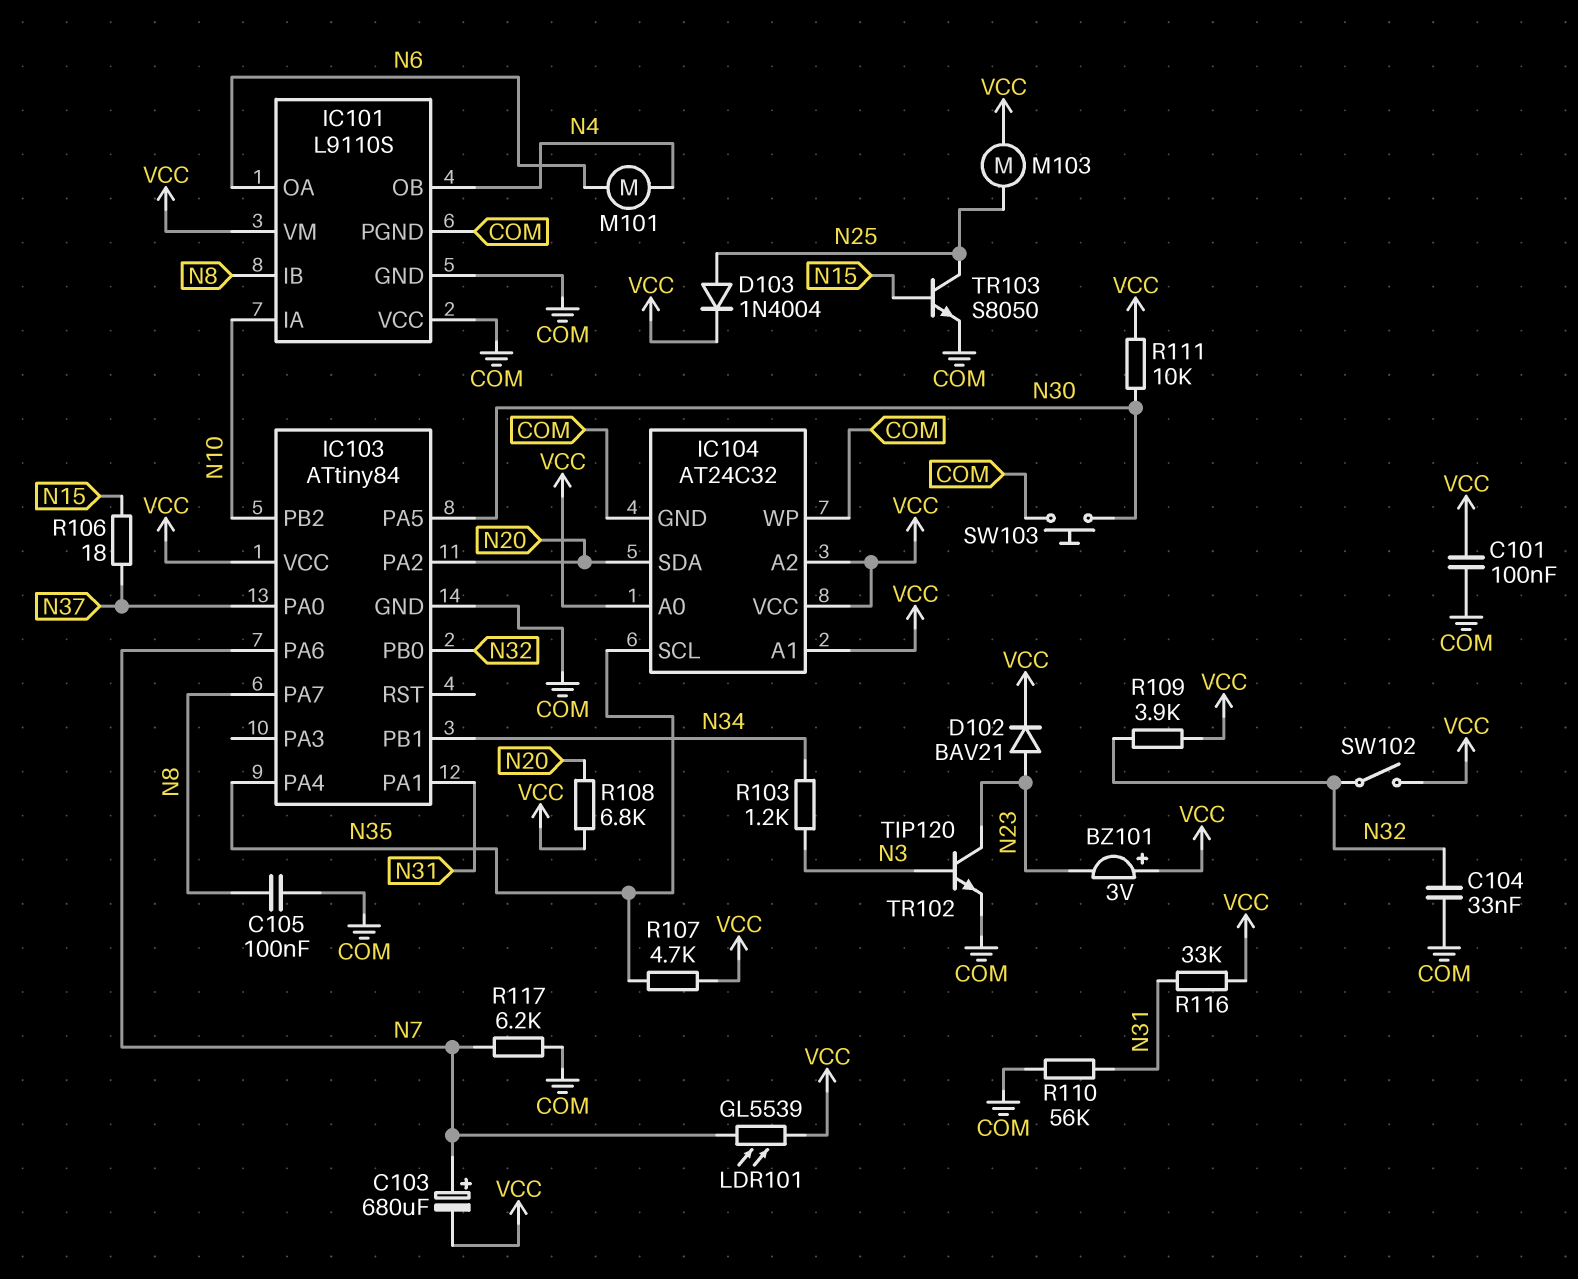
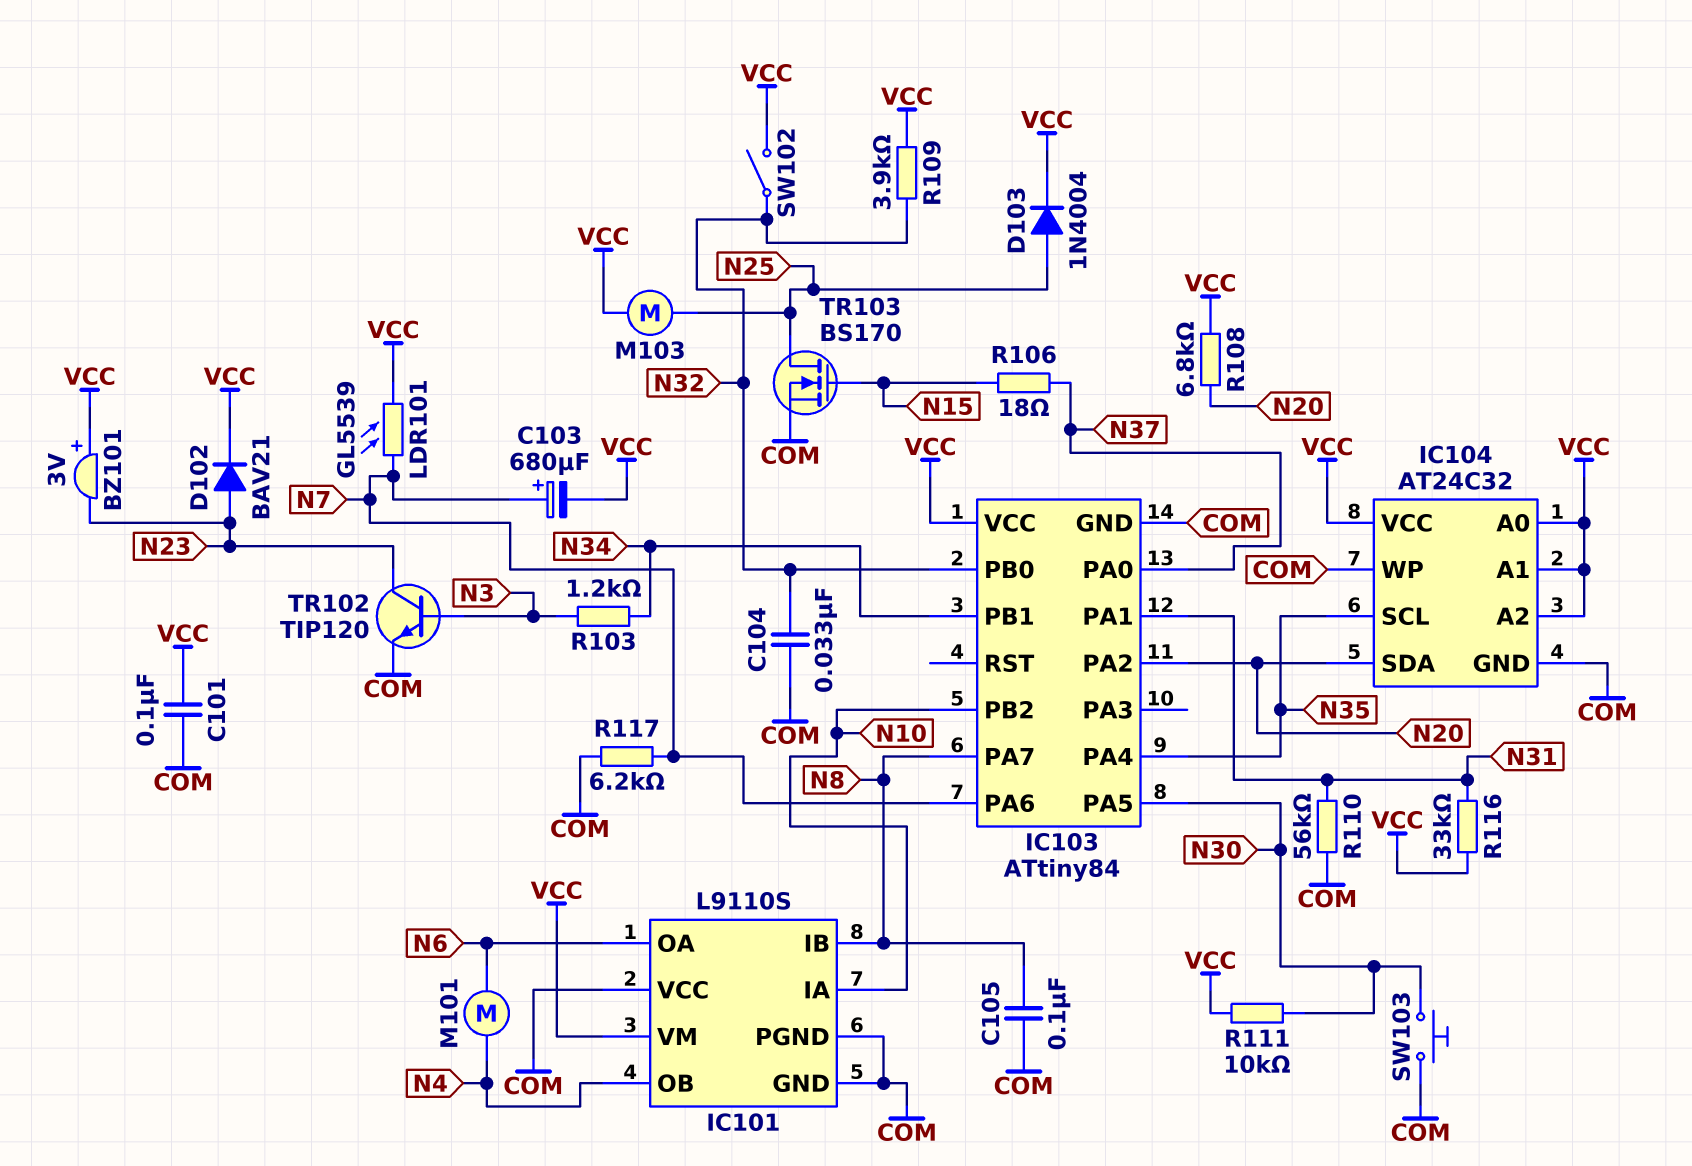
R107: 4.7k (N35, VCC) -> none
TR103: NPN S8050 (B N15, C N25, E COM) -> NMOS BS170 (G N15, D N25, S COM)

